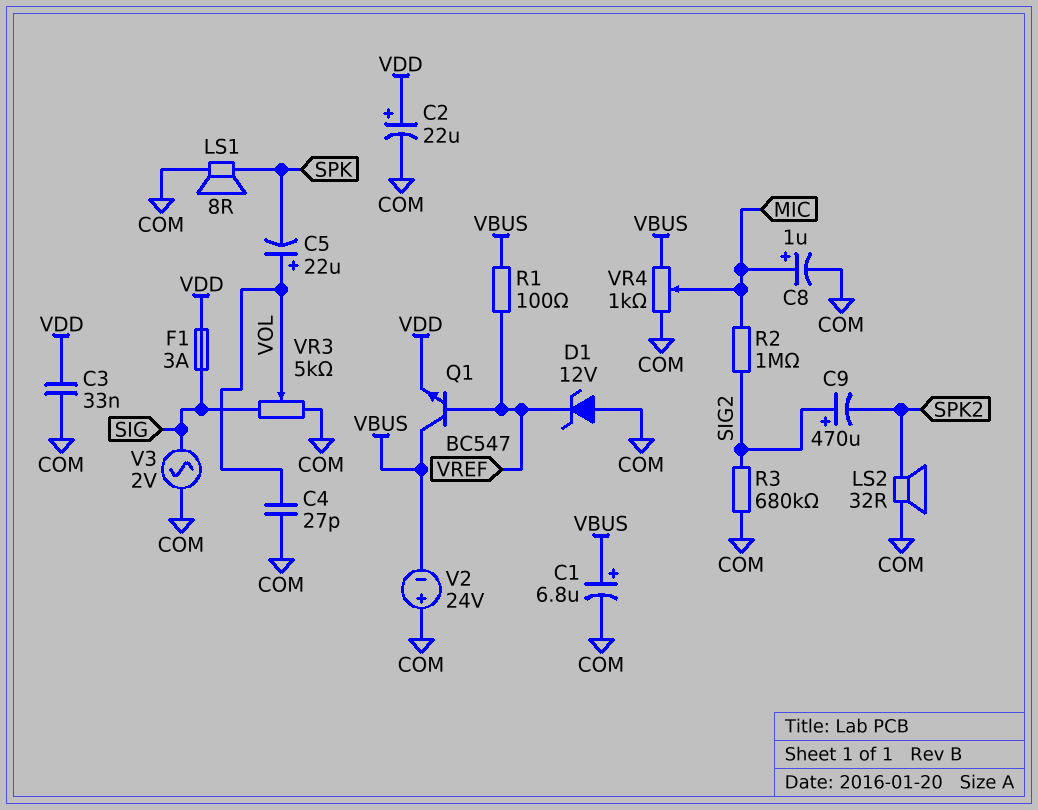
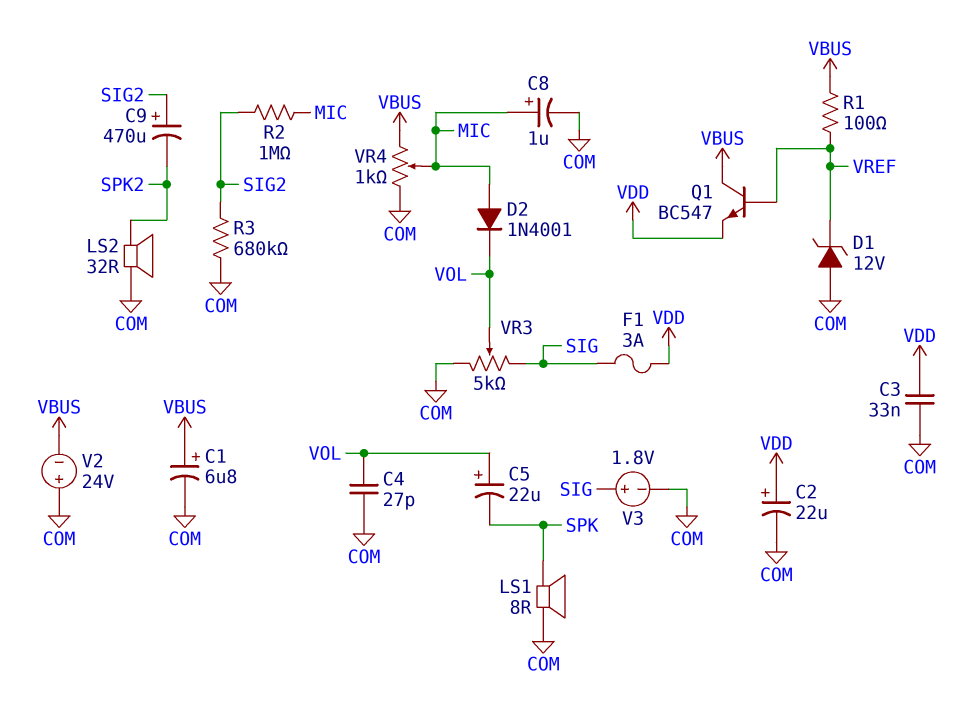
D2: none -> diode 1N4001 (A MIC, K VOL)
V3: AC 2V (COM, SIG) -> 1.8V (plus SIG, minus COM)

